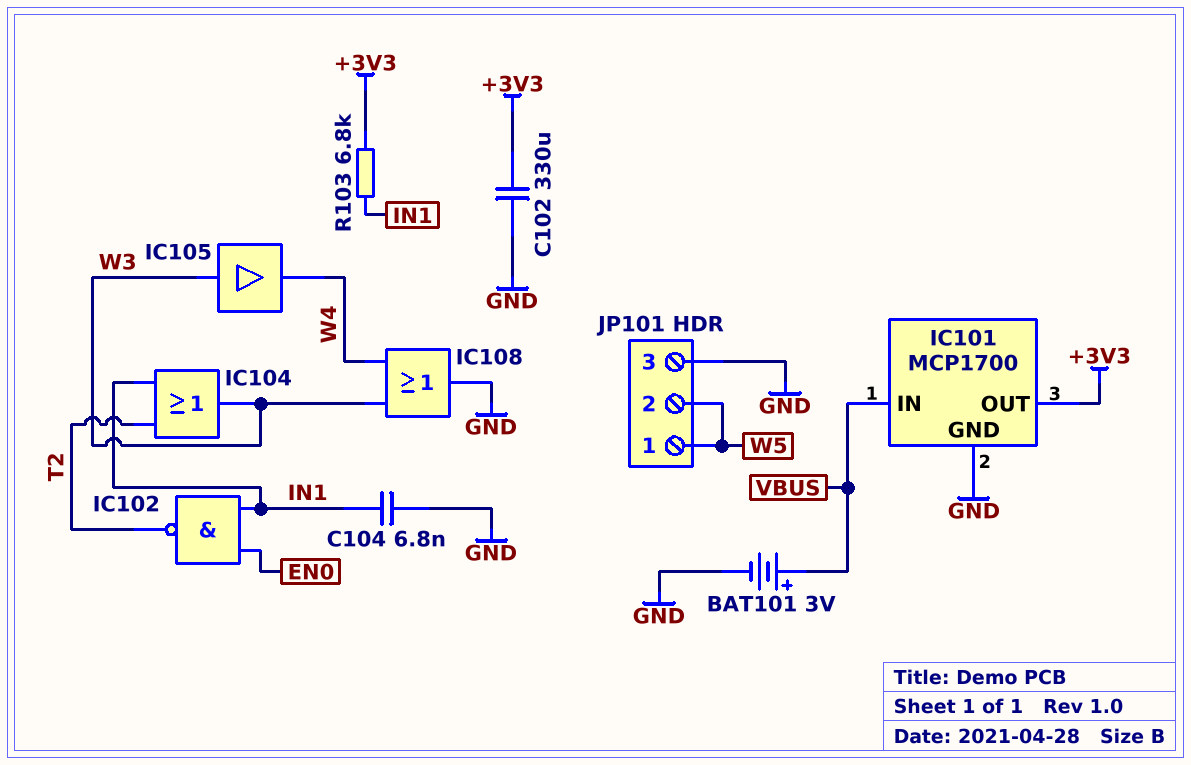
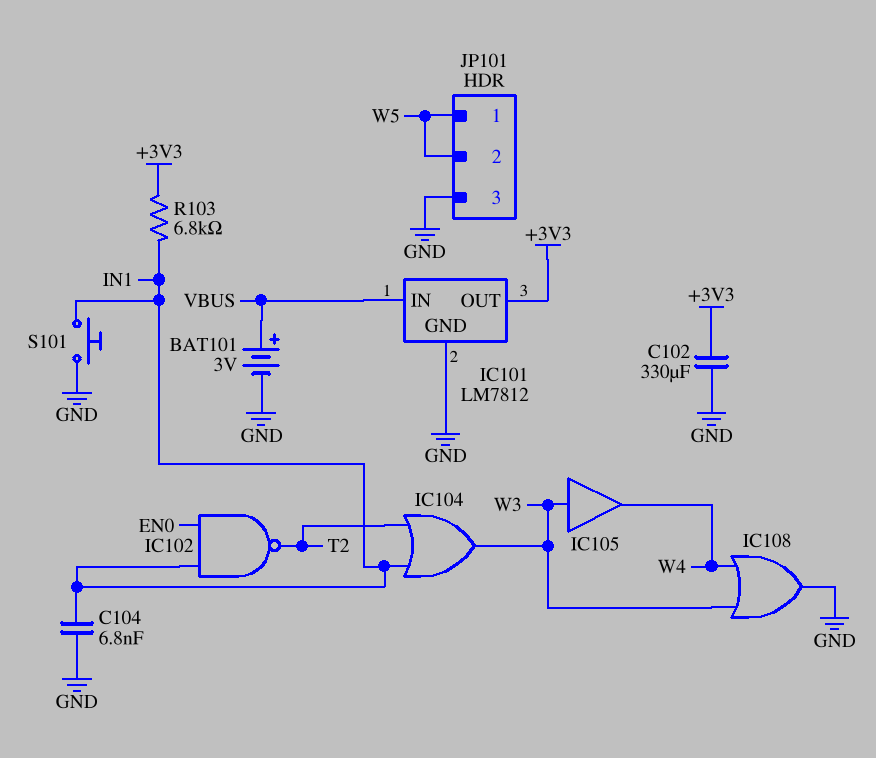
IC101: MCP1700 -> LM7812
S101: none -> button (GND, IN1)

